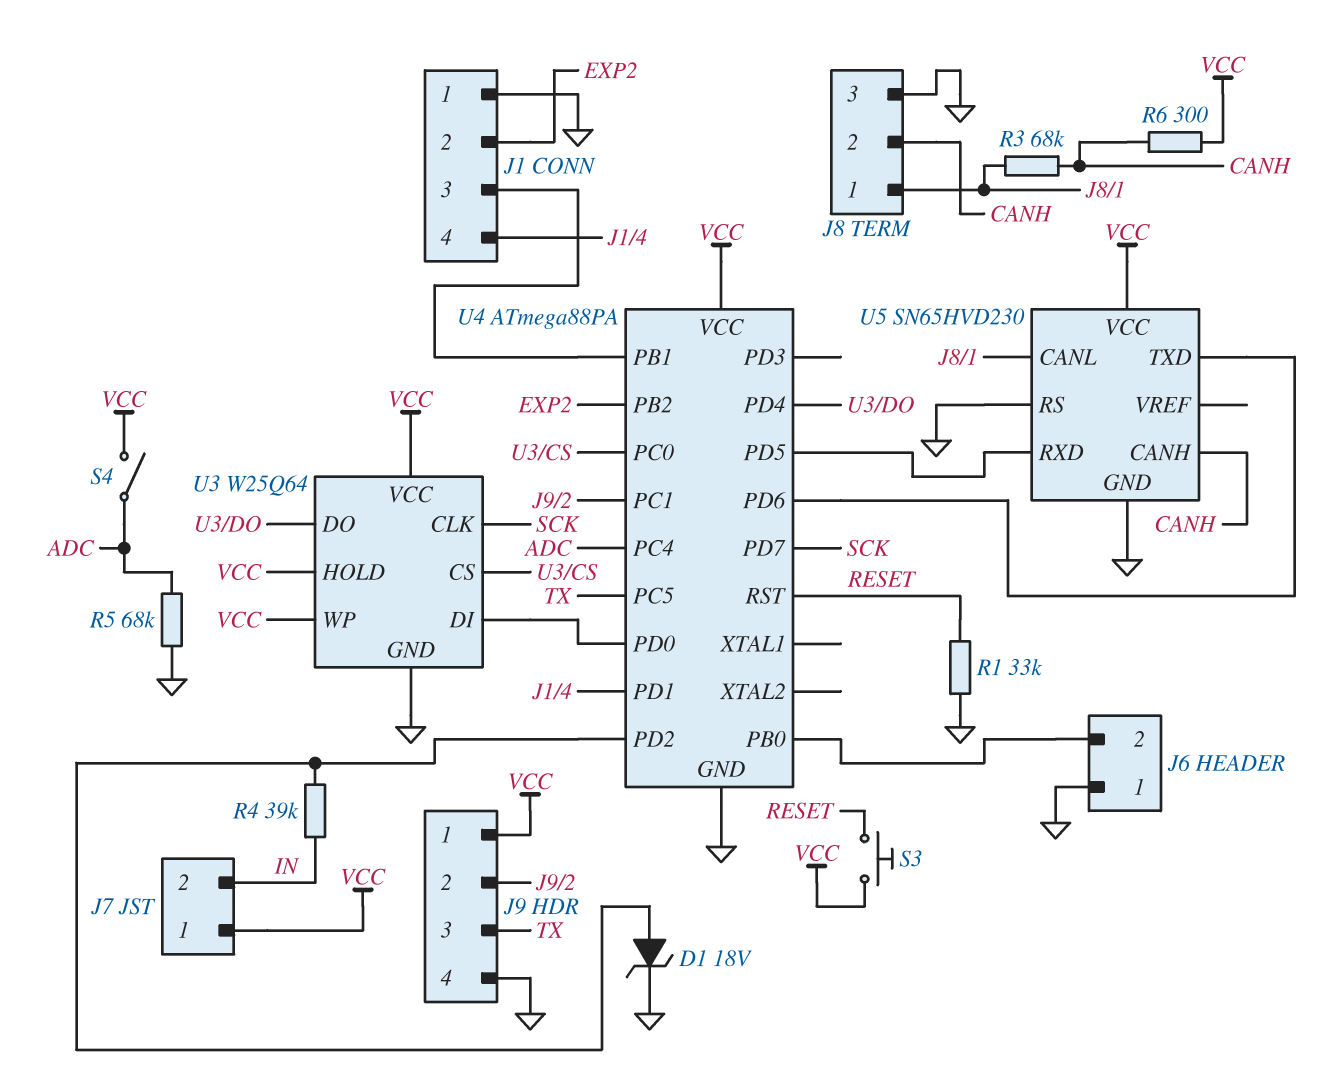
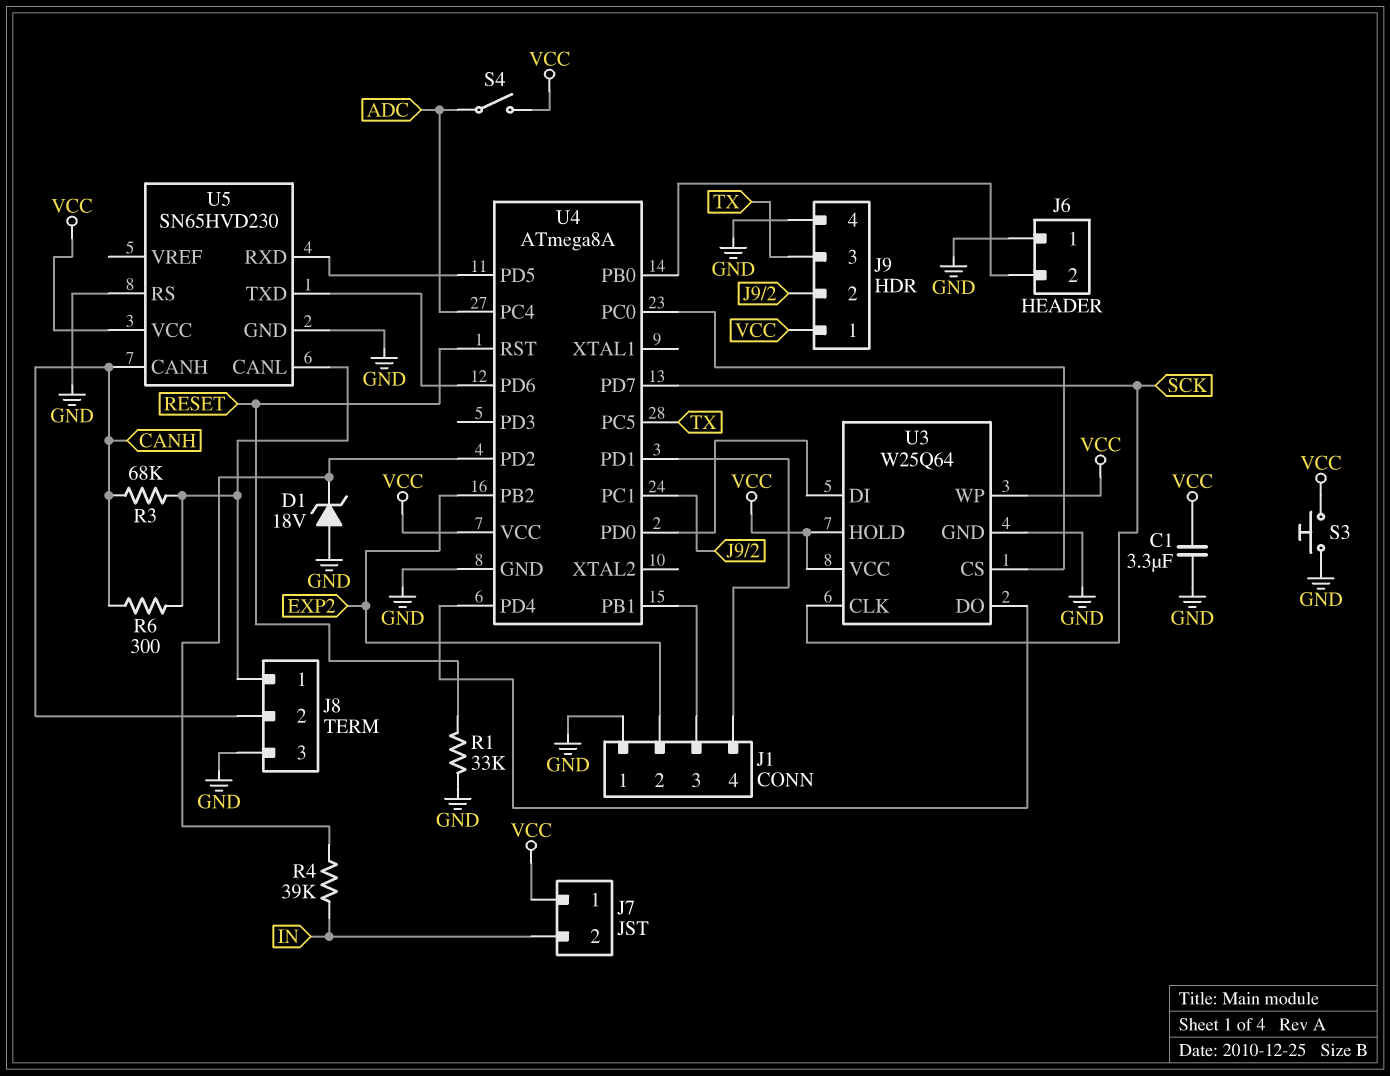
C1: none -> 3.3uF (GND, VCC)
D1: zener 18V (A U4/PD2, K GND) -> zener 18V (A GND, K U4/PD2)
R5: 68k (ADC, GND) -> none
R6: 300 (CANH, VCC) -> 300 (CANH, J8/1)
S3: button (RESET, VCC) -> button (GND, VCC)
U4: ATmega88PA -> ATmega8A

